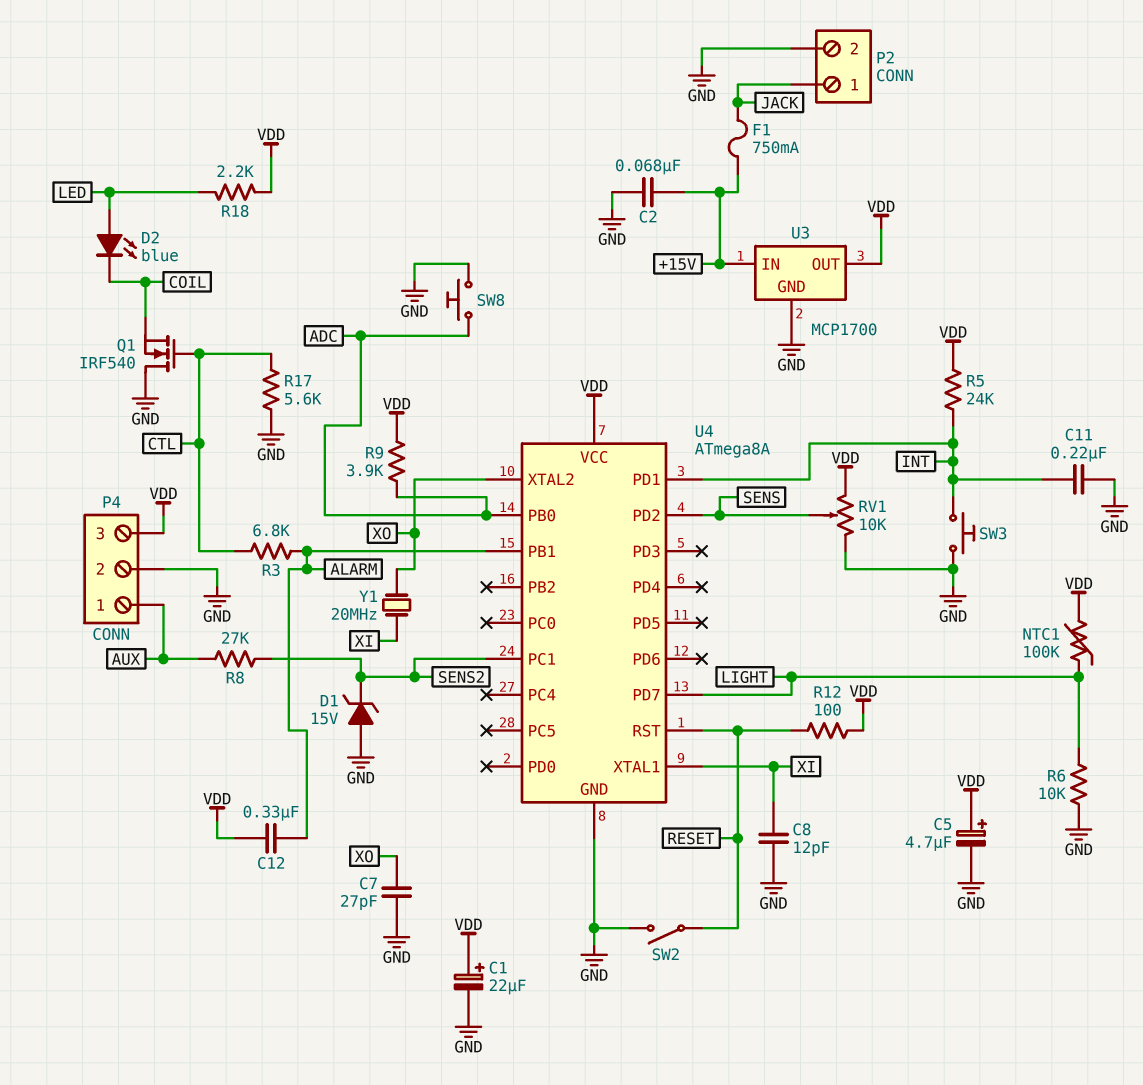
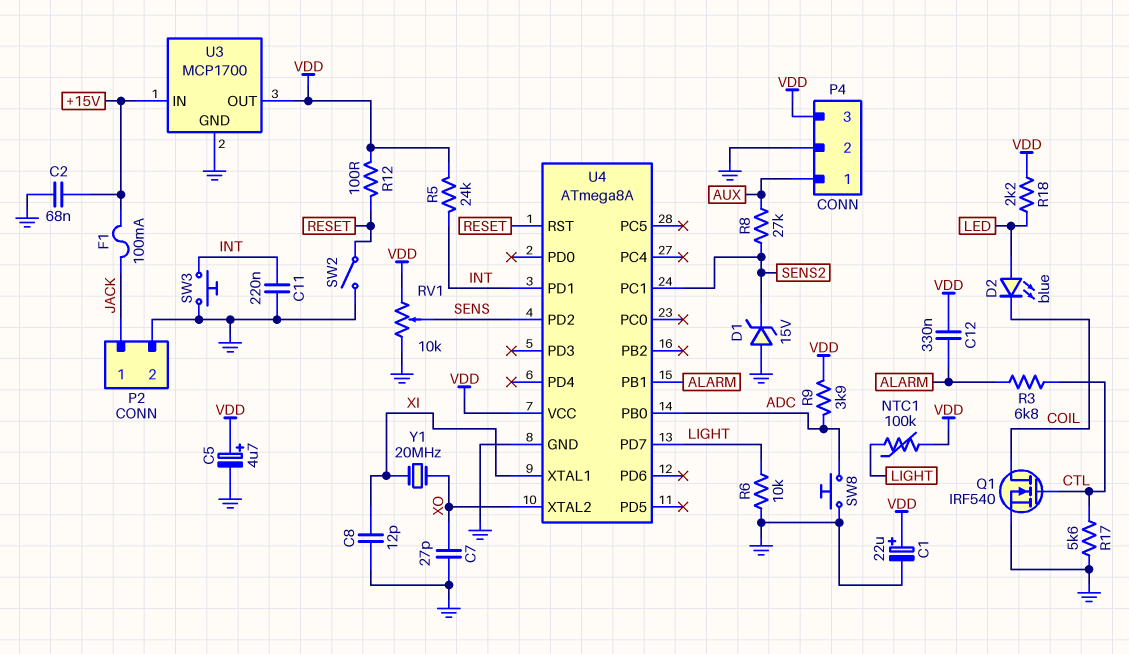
F1: 750mA (+15V, JACK) -> 100mA (+15V, JACK)
Q1: NMOS IRF540 (G CTL, D GND, S COIL) -> NMOS IRF540 (G CTL, D COIL, S GND)

